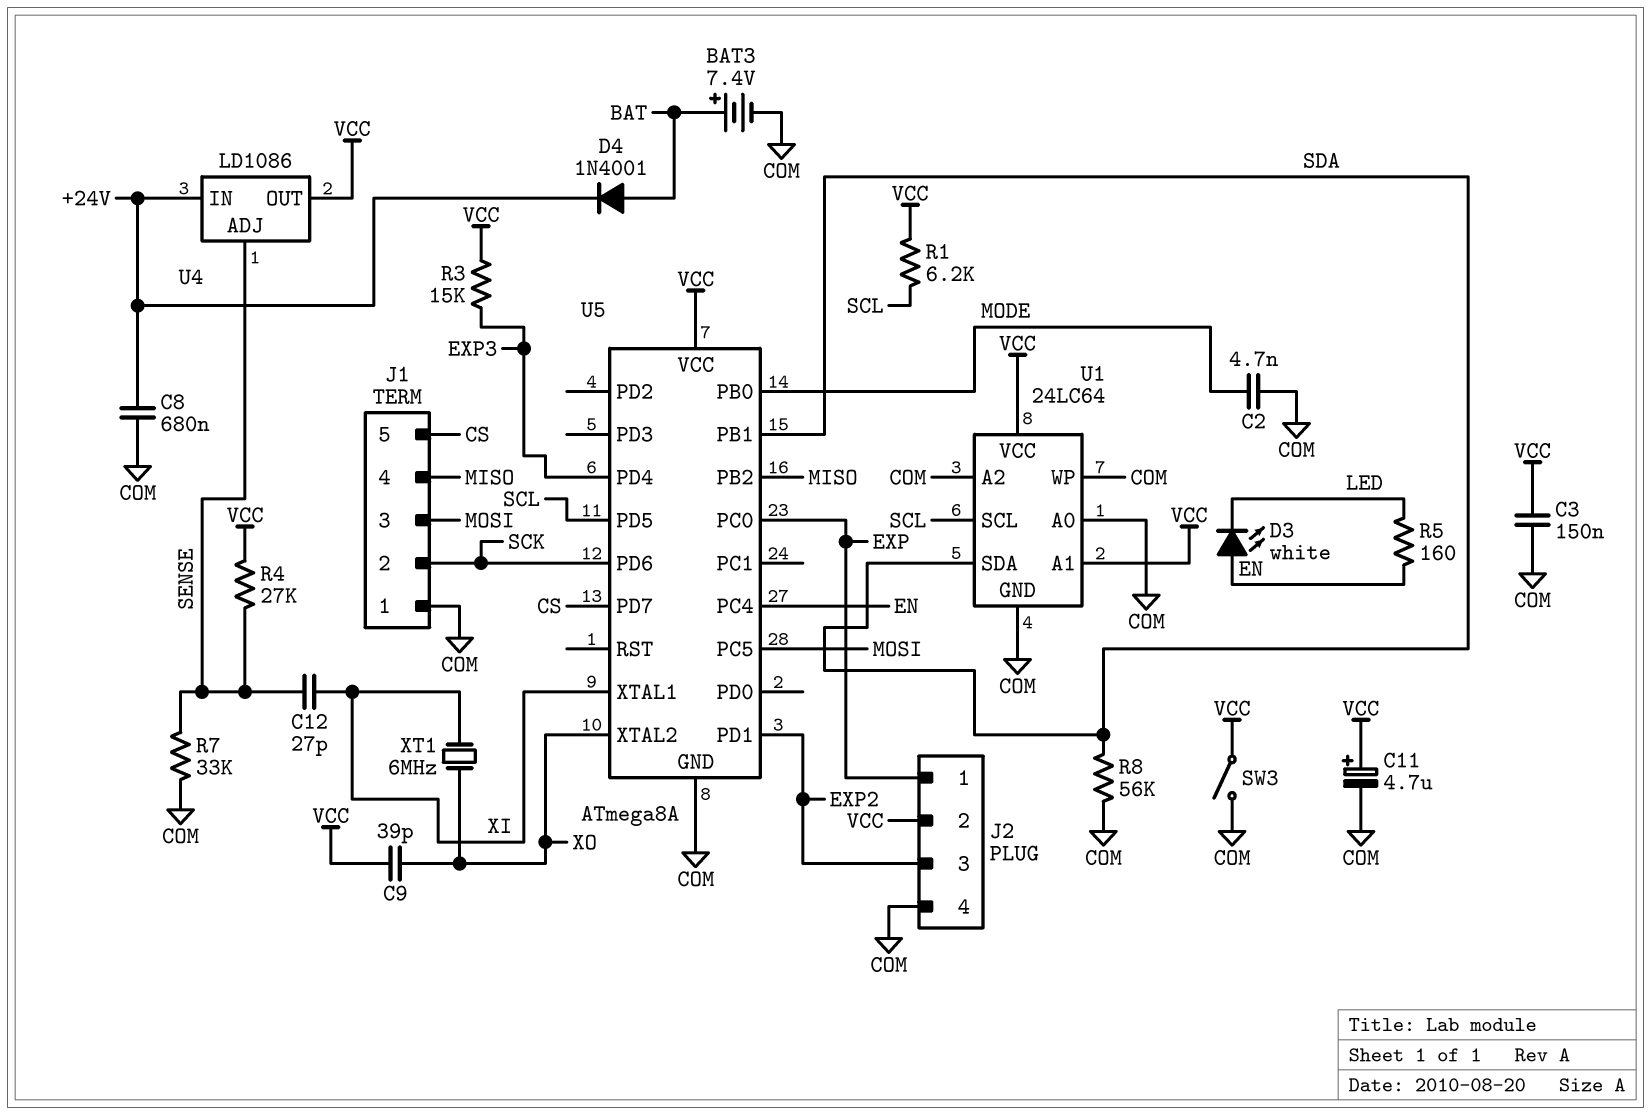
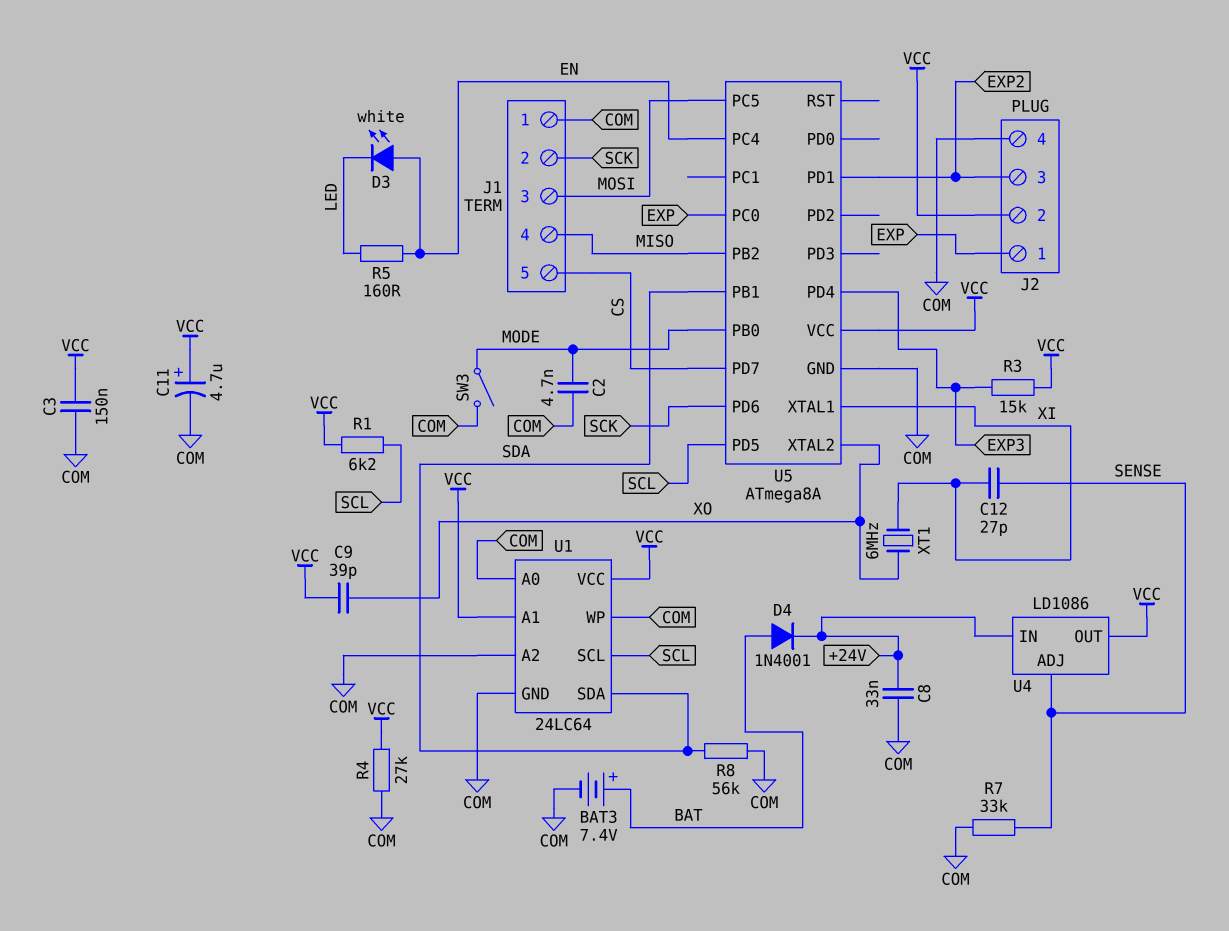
C8: 680nF (+24V, COM) -> 33nF (+24V, COM)
R4: 27k (SENSE, VCC) -> 27k (COM, VCC)
SW3: switch (COM, VCC) -> switch (COM, MODE)

